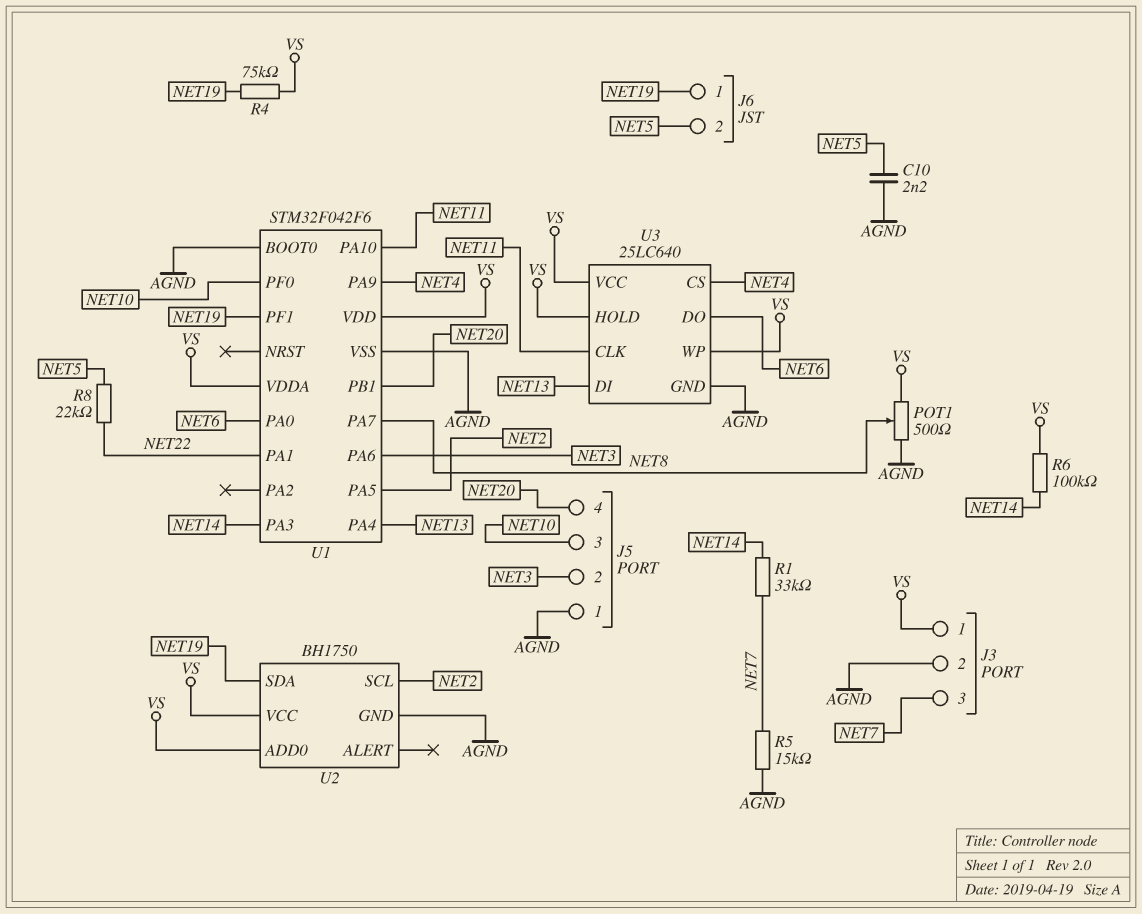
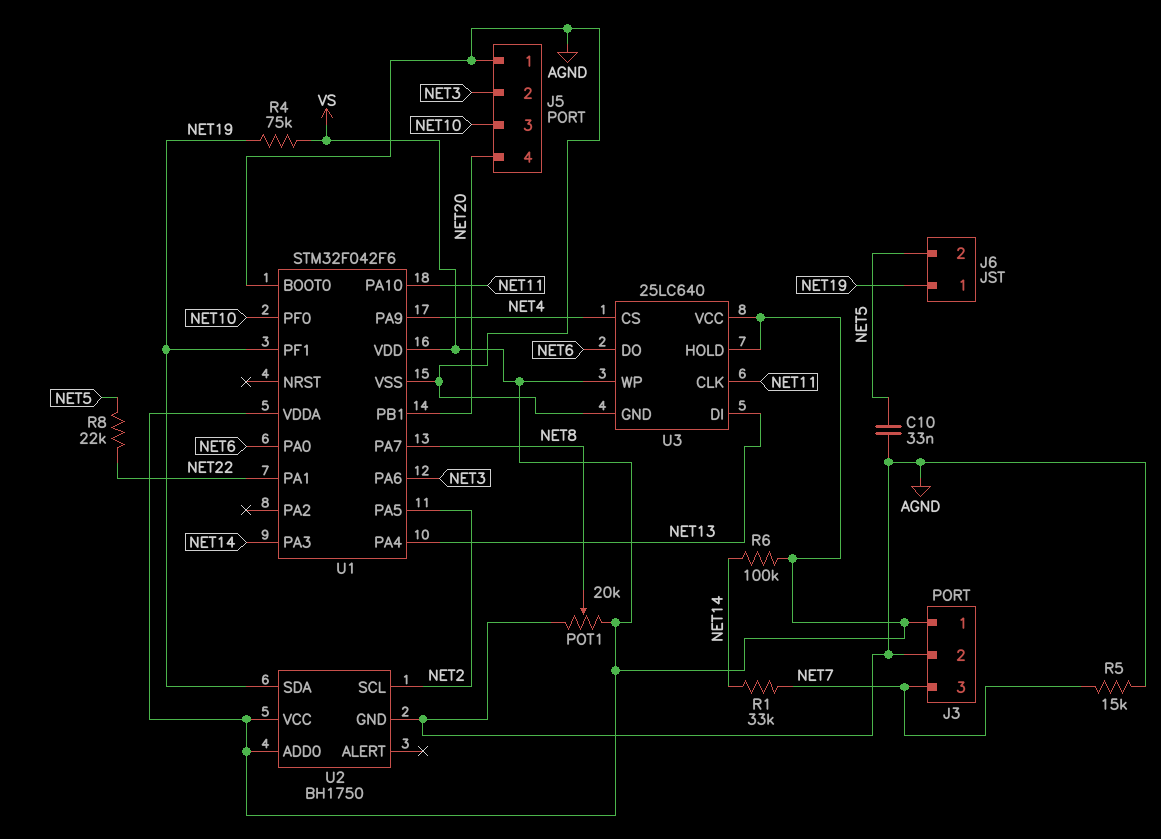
C10: 2.2nF (AGND, NET5) -> 33nF (AGND, NET5)
POT1: 500 (AGND, VS, wiper NET8) -> 20k (AGND, VS, wiper NET8)

